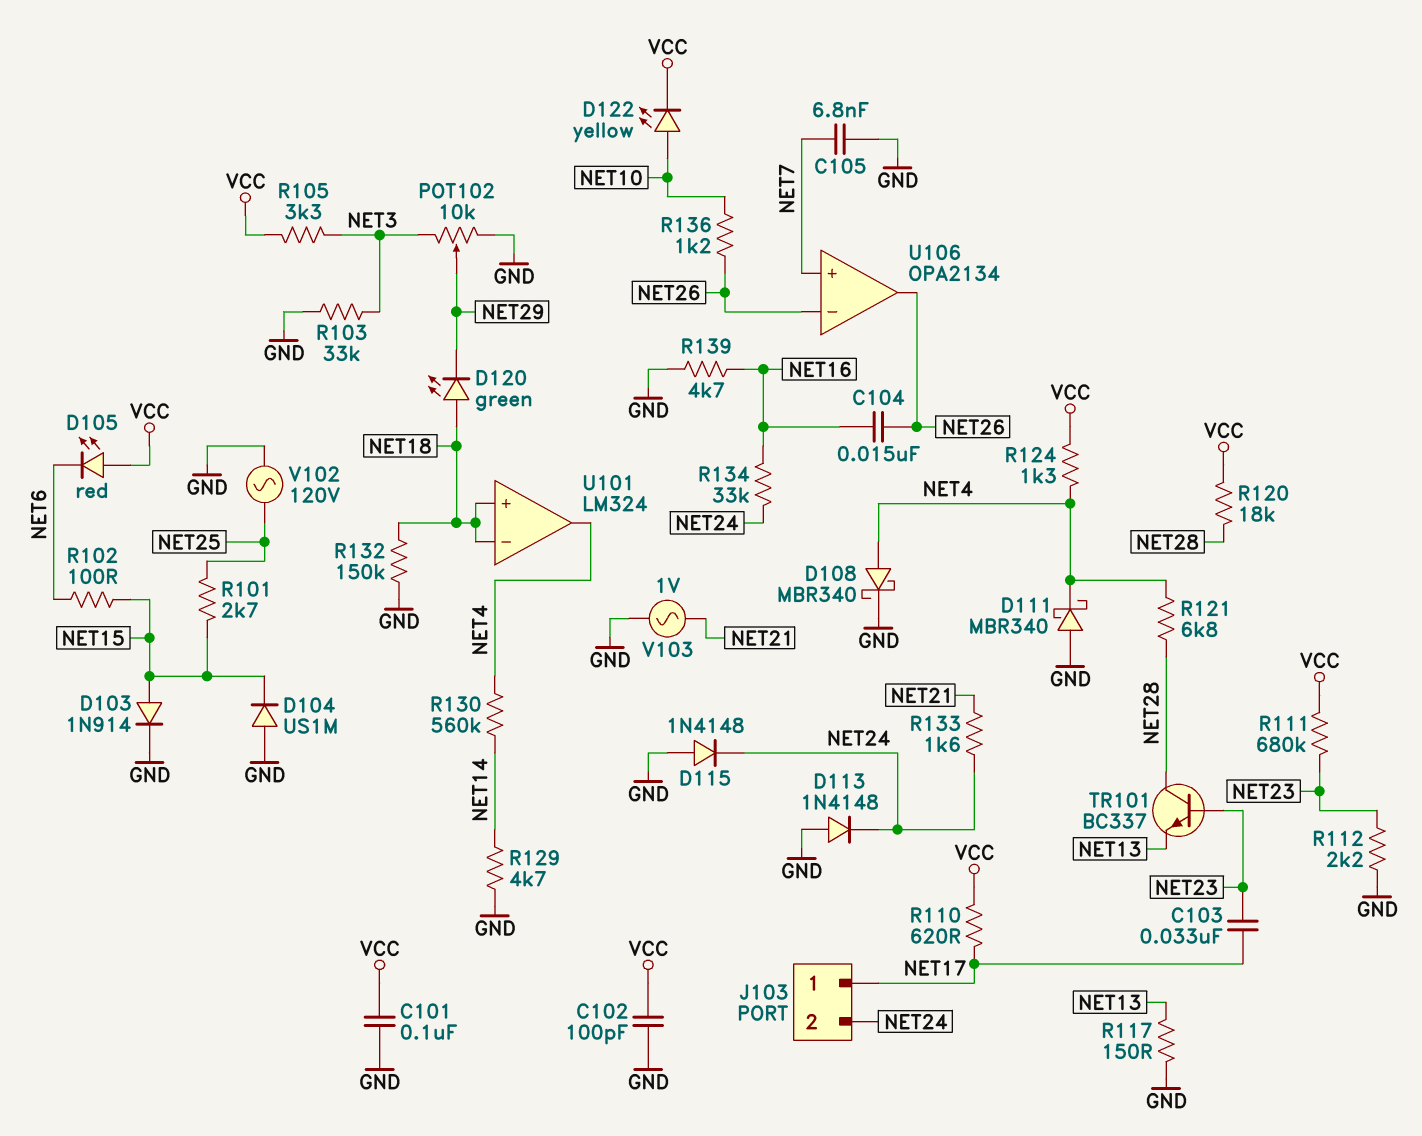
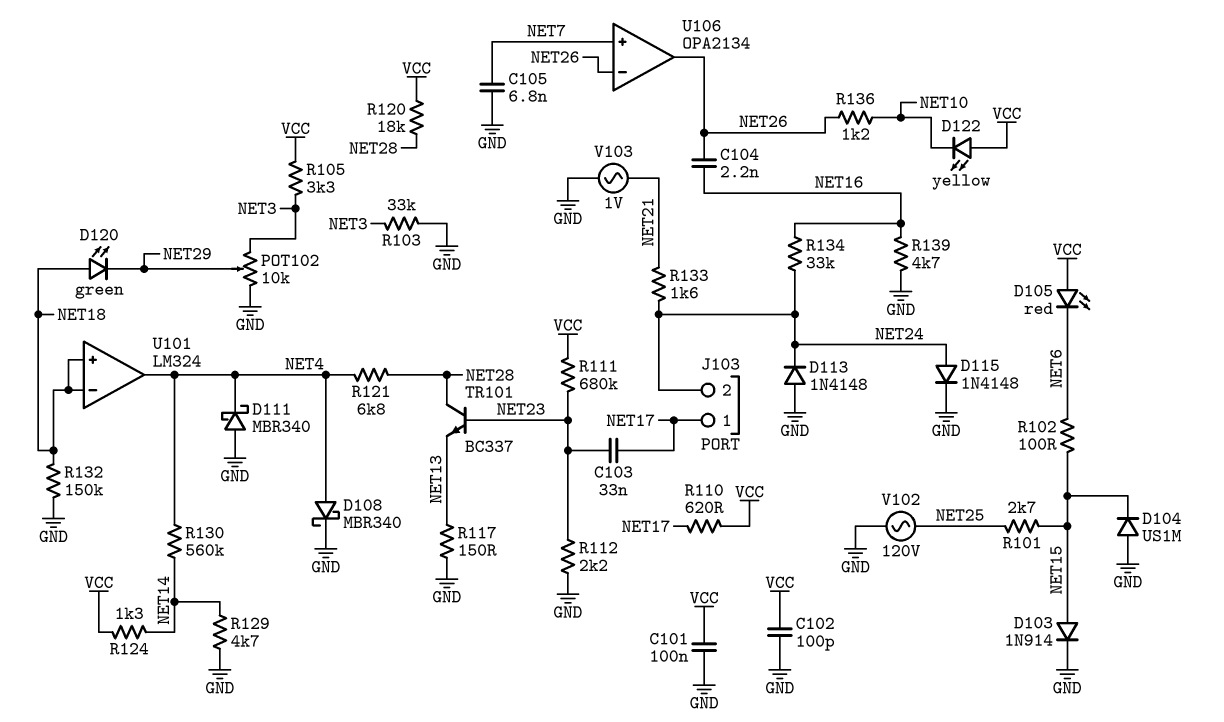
C104: 15nF (NET16, NET26) -> 2.2nF (NET16, NET26)
D115: diode 1N4148 (A GND, K NET24) -> diode 1N4148 (A NET24, K GND)
D122: LED yellow (A NET10, K VCC) -> LED yellow (A VCC, K NET10)
R124: 1.3k (NET4, VCC) -> 1.3k (NET14, VCC)

